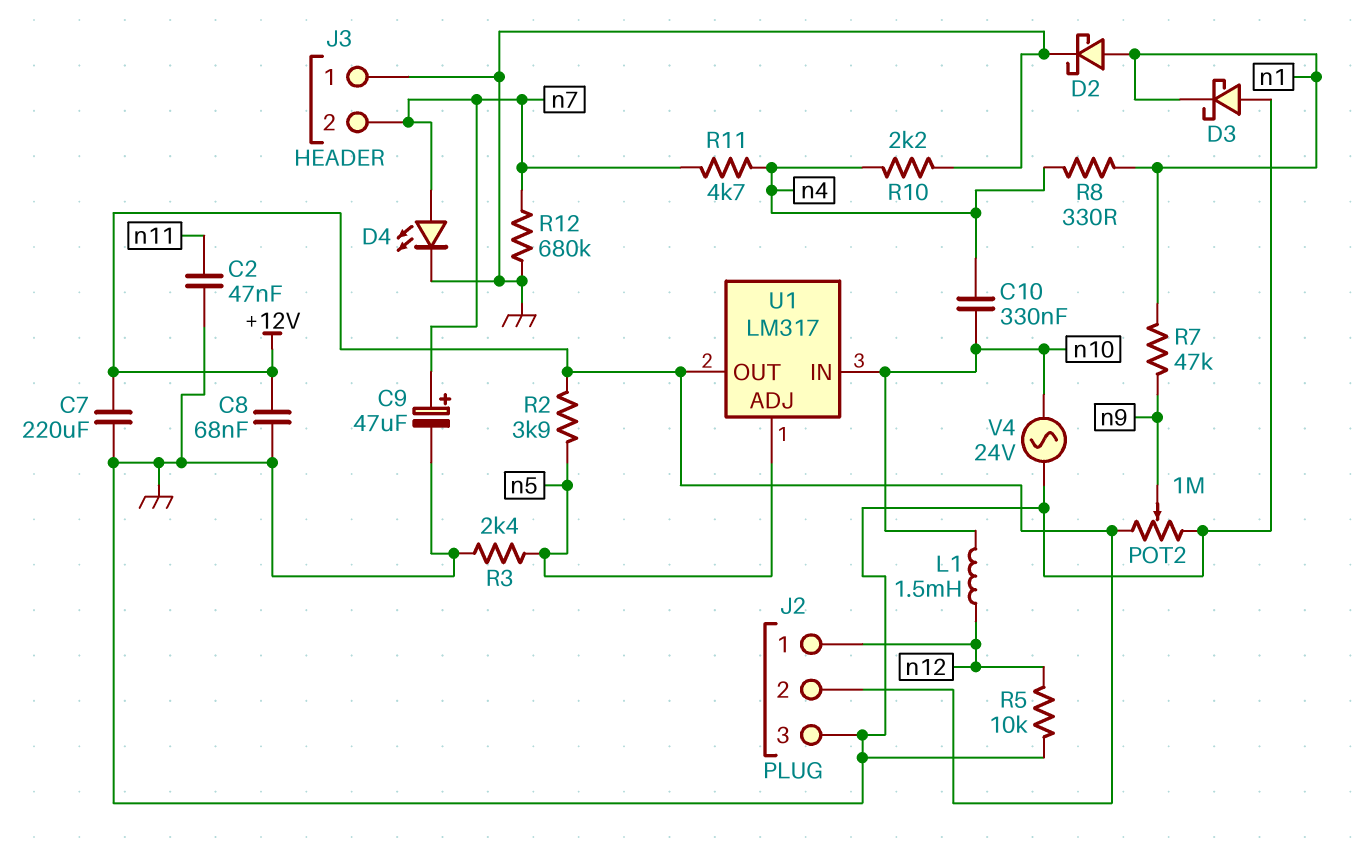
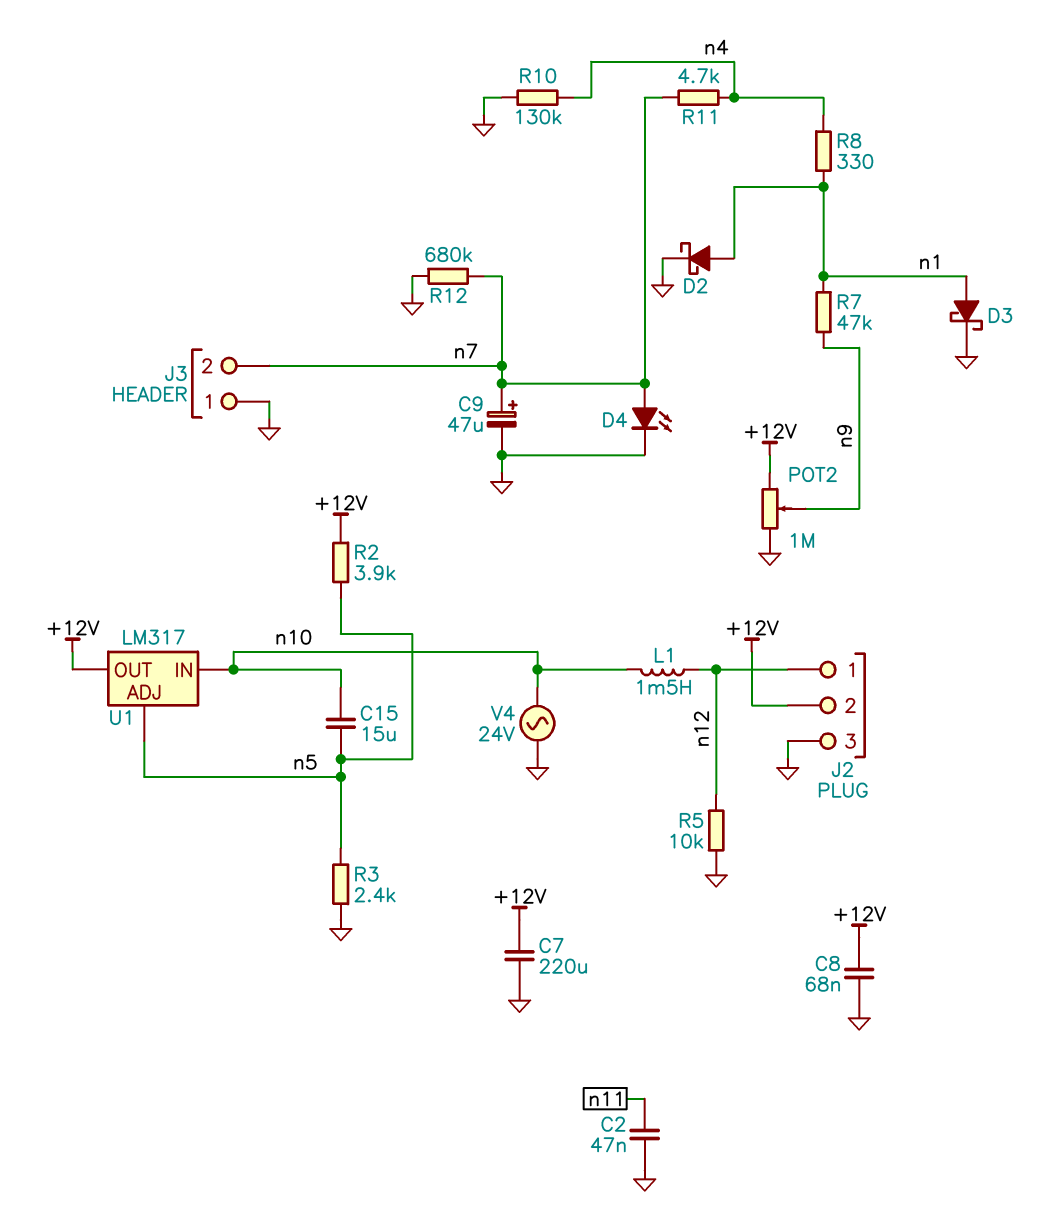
C10: 330nF (n4, n10) -> none
C15: none -> 15uF (n5, n10)
D3: schottky (A GND, K n1) -> schottky (A n1, K GND)
R10: 2.2k (GND, n4) -> 130k (GND, n4)

